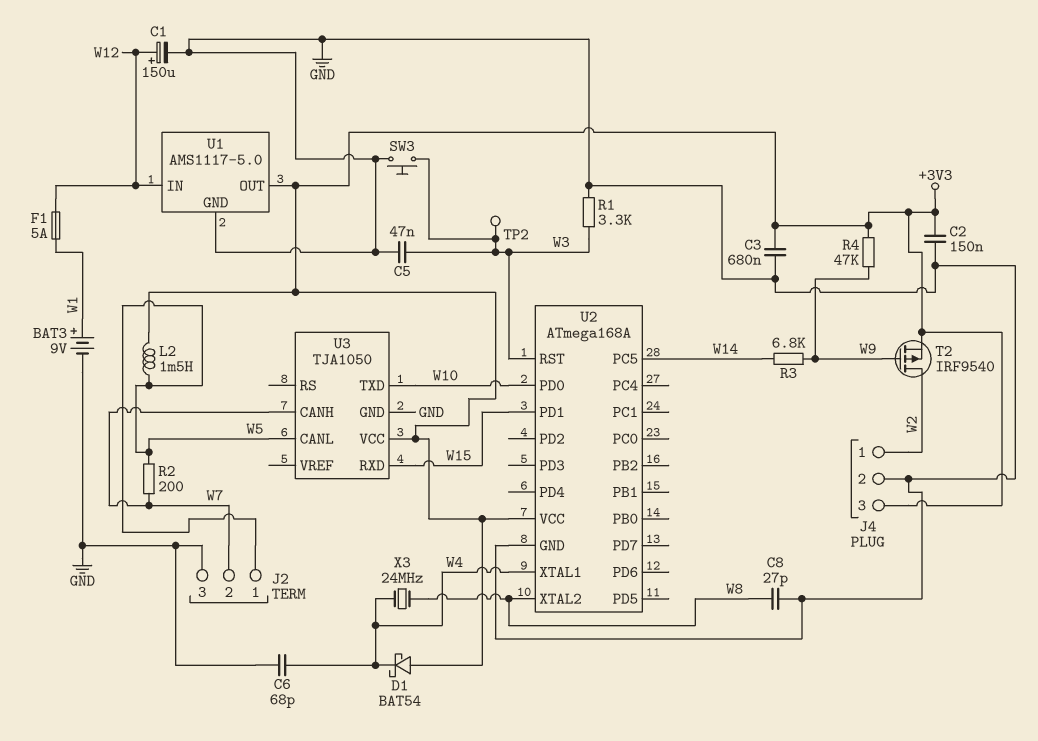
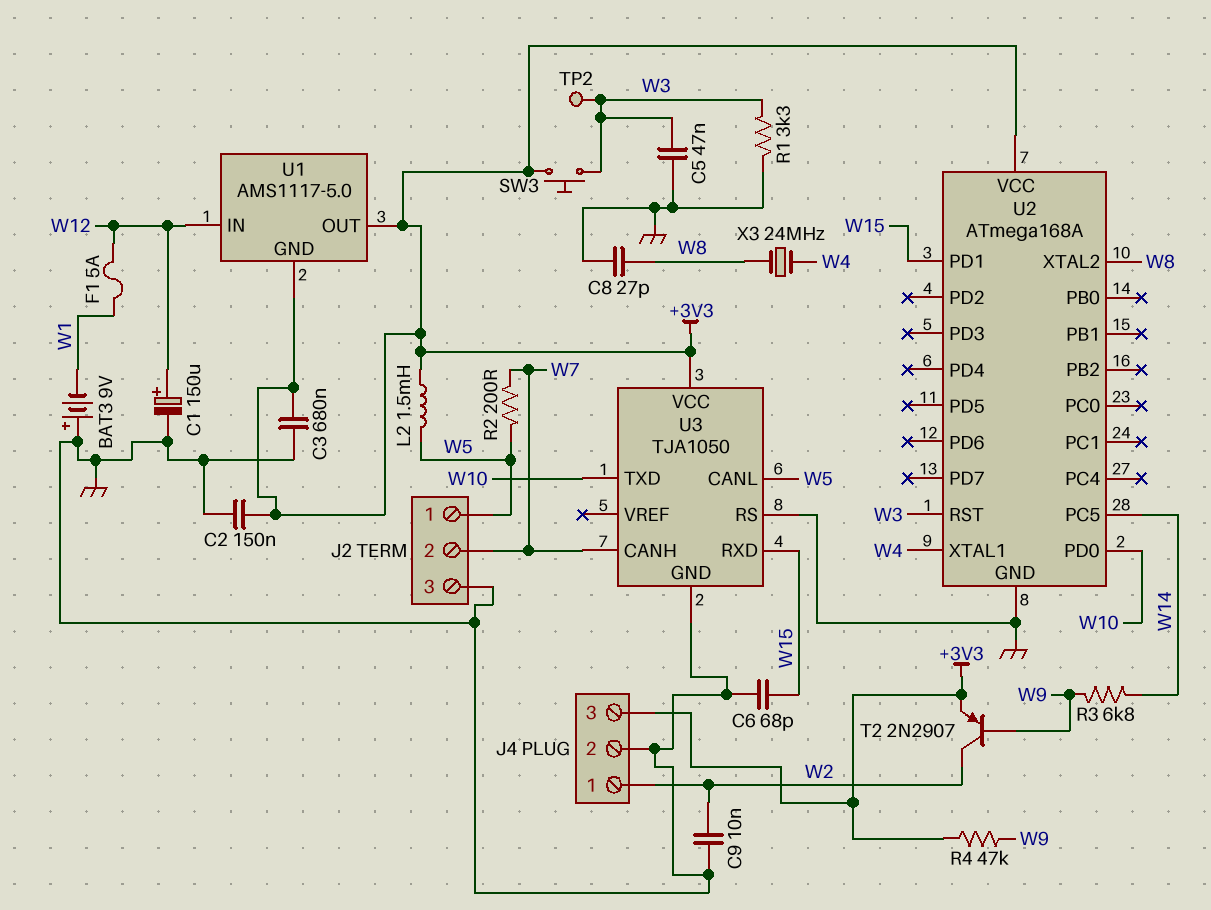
BAT3: 9V (plus W1, minus GND) -> 9V (plus GND, minus W1)
C6: 68pF (GND, W4) -> 68pF (GND, W15)
C9: none -> 10nF (GND, W2)
D1: schottky BAT54 (A +3V3, K W4) -> none
SW3: button (GND, W3) -> button (+3V3, W3)
T2: PMOS IRF9540 (G W9, D W2, S +3V3) -> PNP 2N2907 (B W9, C W2, E +3V3)
U1 pin GND: GND -> +3V3
U3 pin RS: none -> GND

